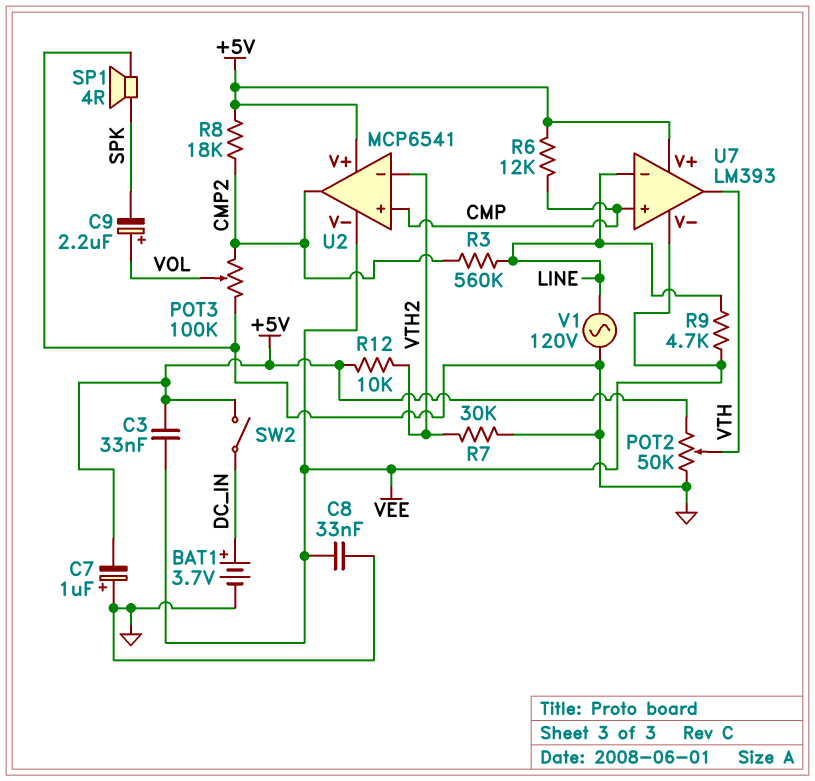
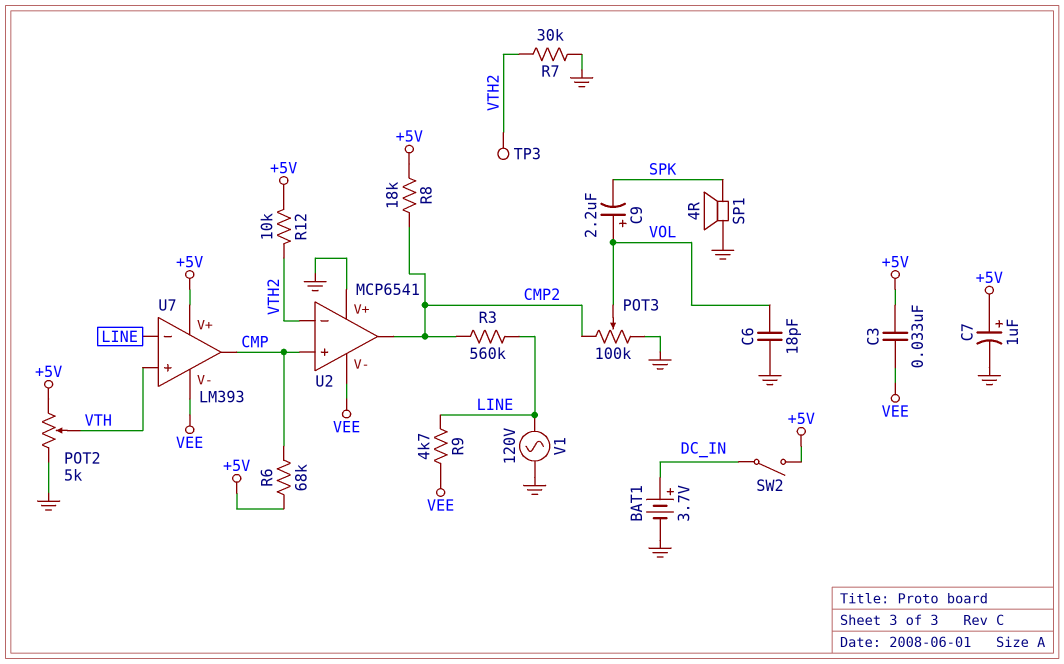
C6: none -> 18pF (GND, VOL)
C7: 1uF (plus GND, minus +5V) -> 1uF (plus +5V, minus GND)
C8: 33nF (GND, VEE) -> none
POT2: 50k (+5V, GND, wiper VTH) -> 5k (+5V, GND, wiper VTH)
R6: 12k (+5V, CMP) -> 68k (+5V, CMP)
TP3: none -> test point (VTH2)
U2 pin V+: +5V -> GND
U7 pin in+: CMP -> VTH
U7 pin out: VTH -> CMP

